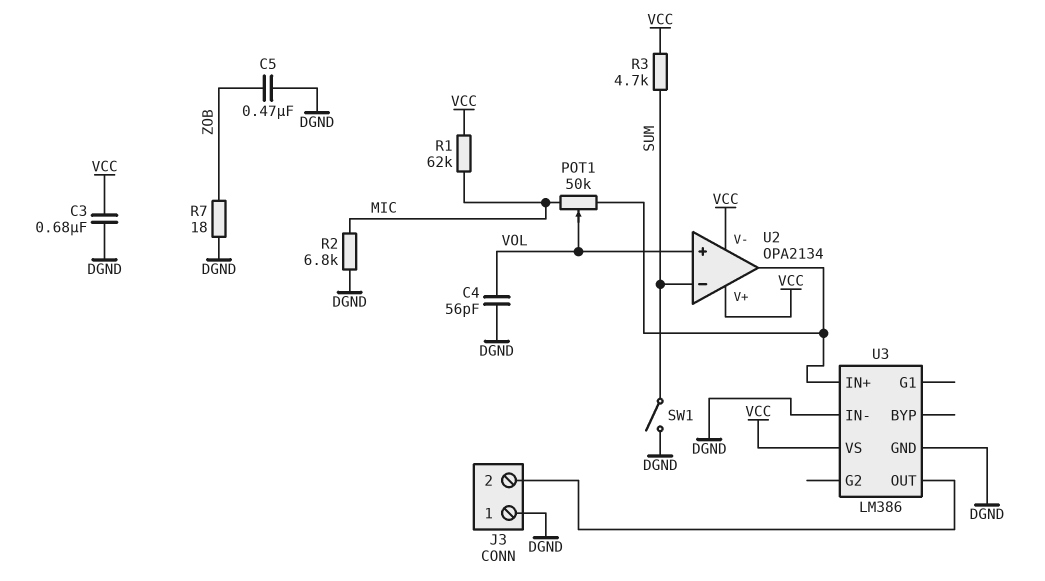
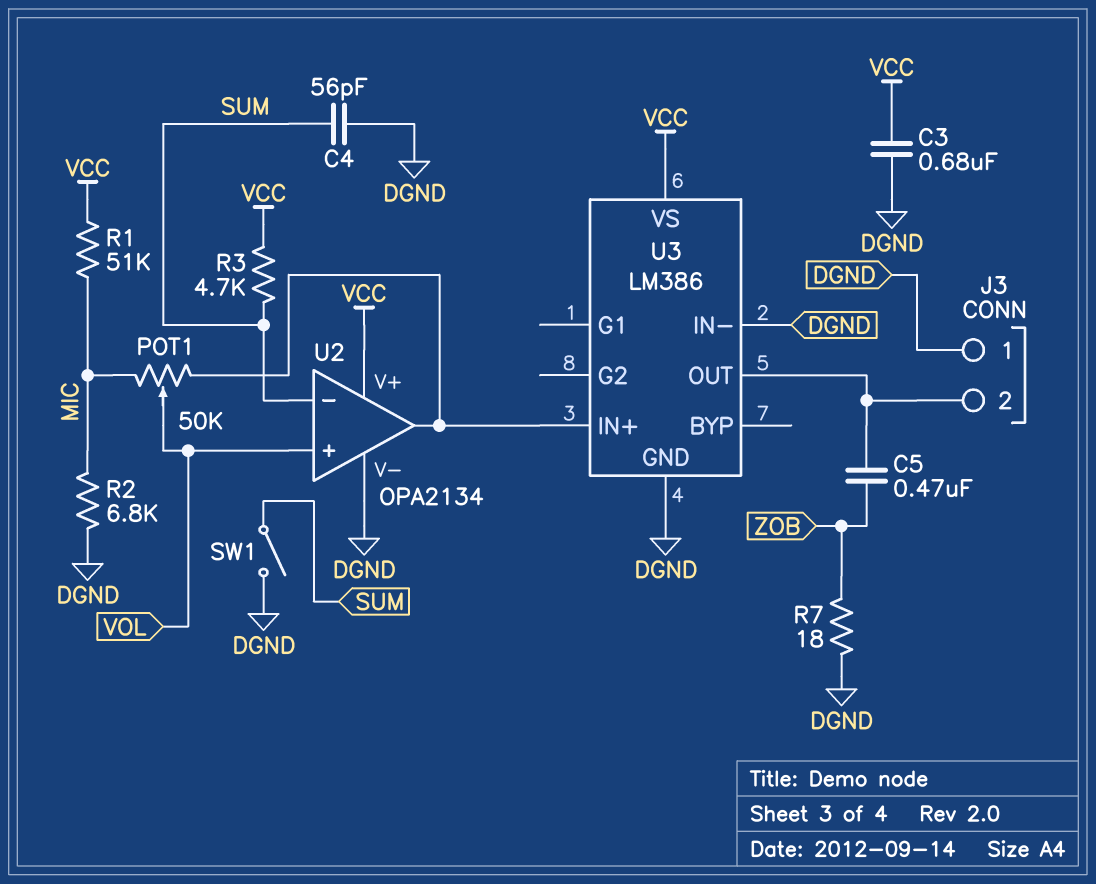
C4: 56pF (DGND, VOL) -> 56pF (DGND, SUM)
C5: 470nF (DGND, ZOB) -> 470nF (J3/2, ZOB)
R1: 62k (MIC, VCC) -> 51k (MIC, VCC)
U2 pin V-: VCC -> DGND

